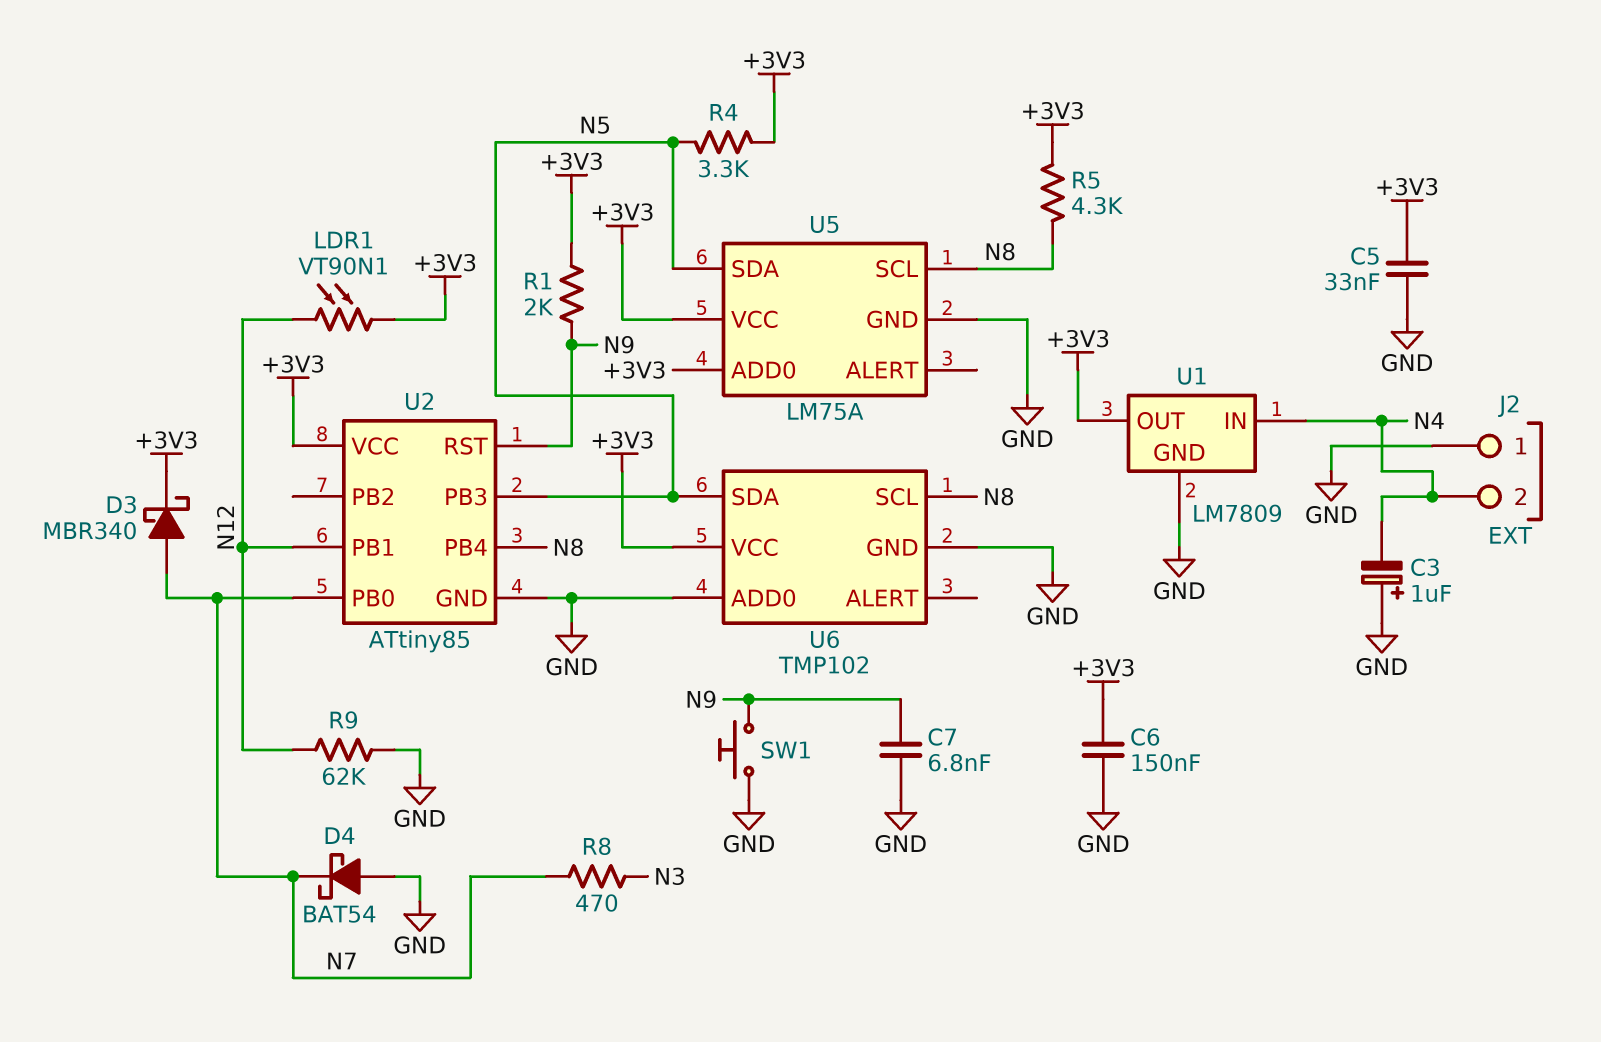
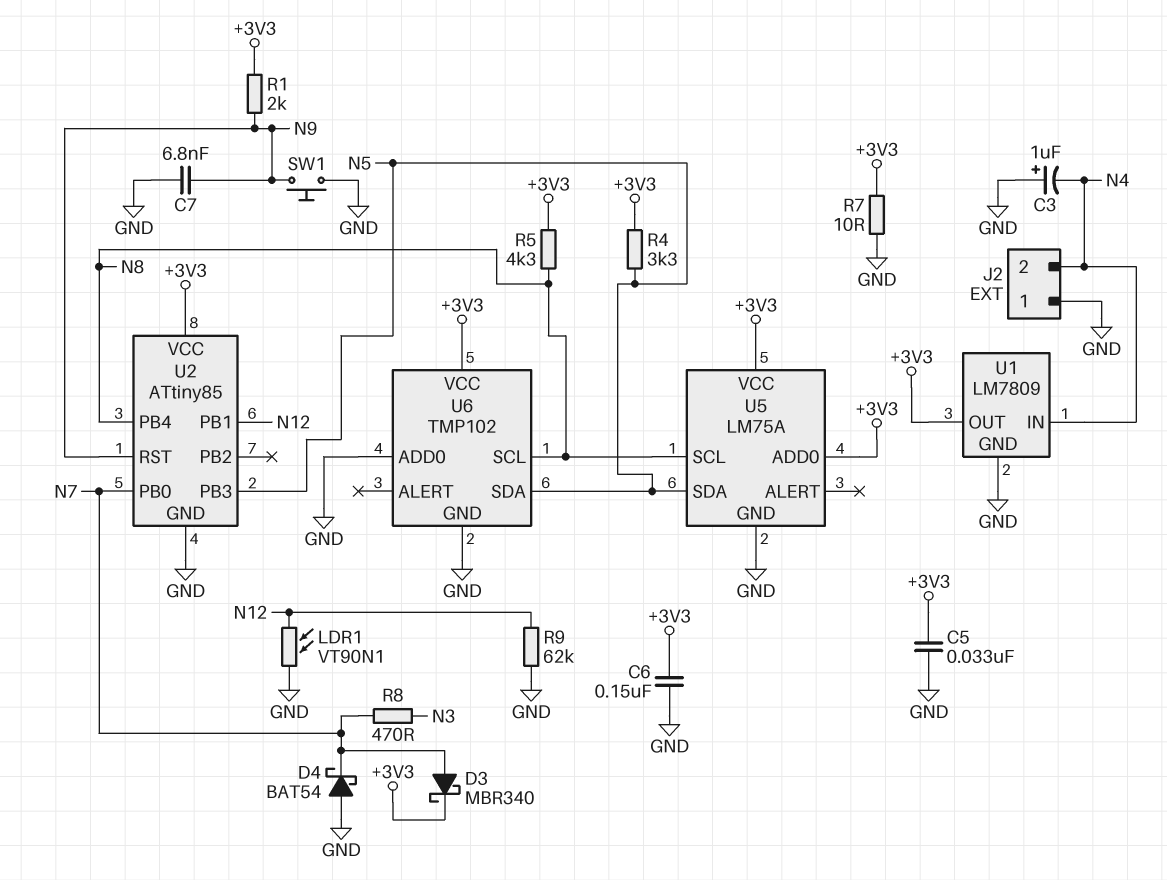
LDR1: VT90N1 (+3V3, N12) -> VT90N1 (GND, N12)
R7: none -> 10 (+3V3, GND)

